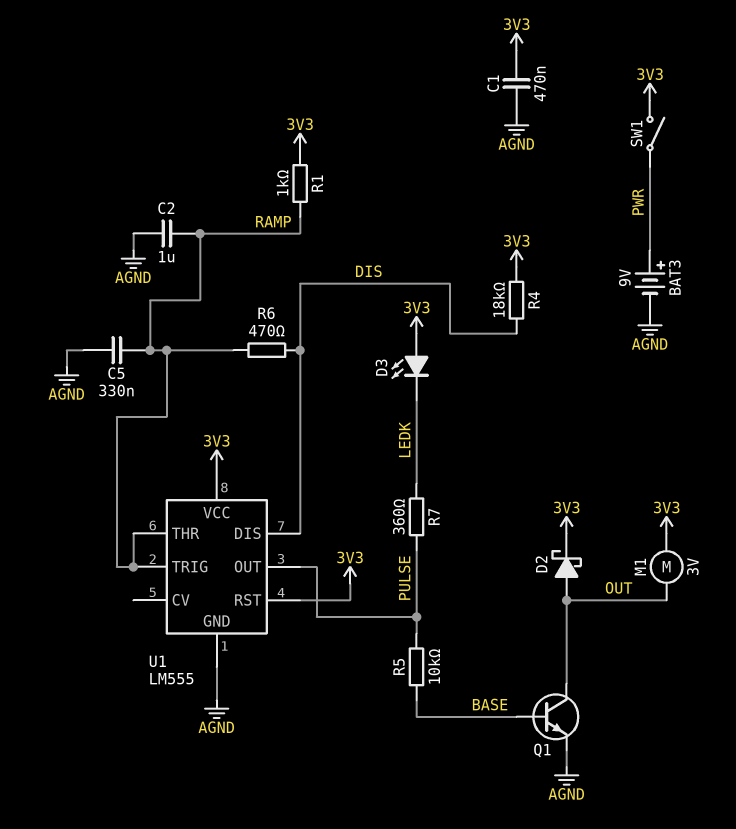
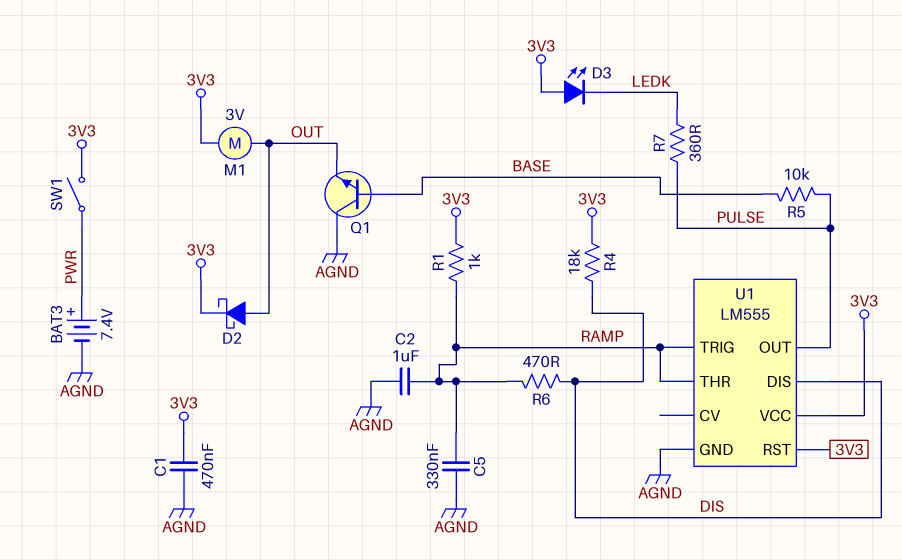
BAT3: 9V (plus PWR, minus AGND) -> 7.4V (plus PWR, minus AGND)
Q1: NPN (B BASE, C OUT, E AGND) -> NPN (B BASE, C AGND, E OUT)

